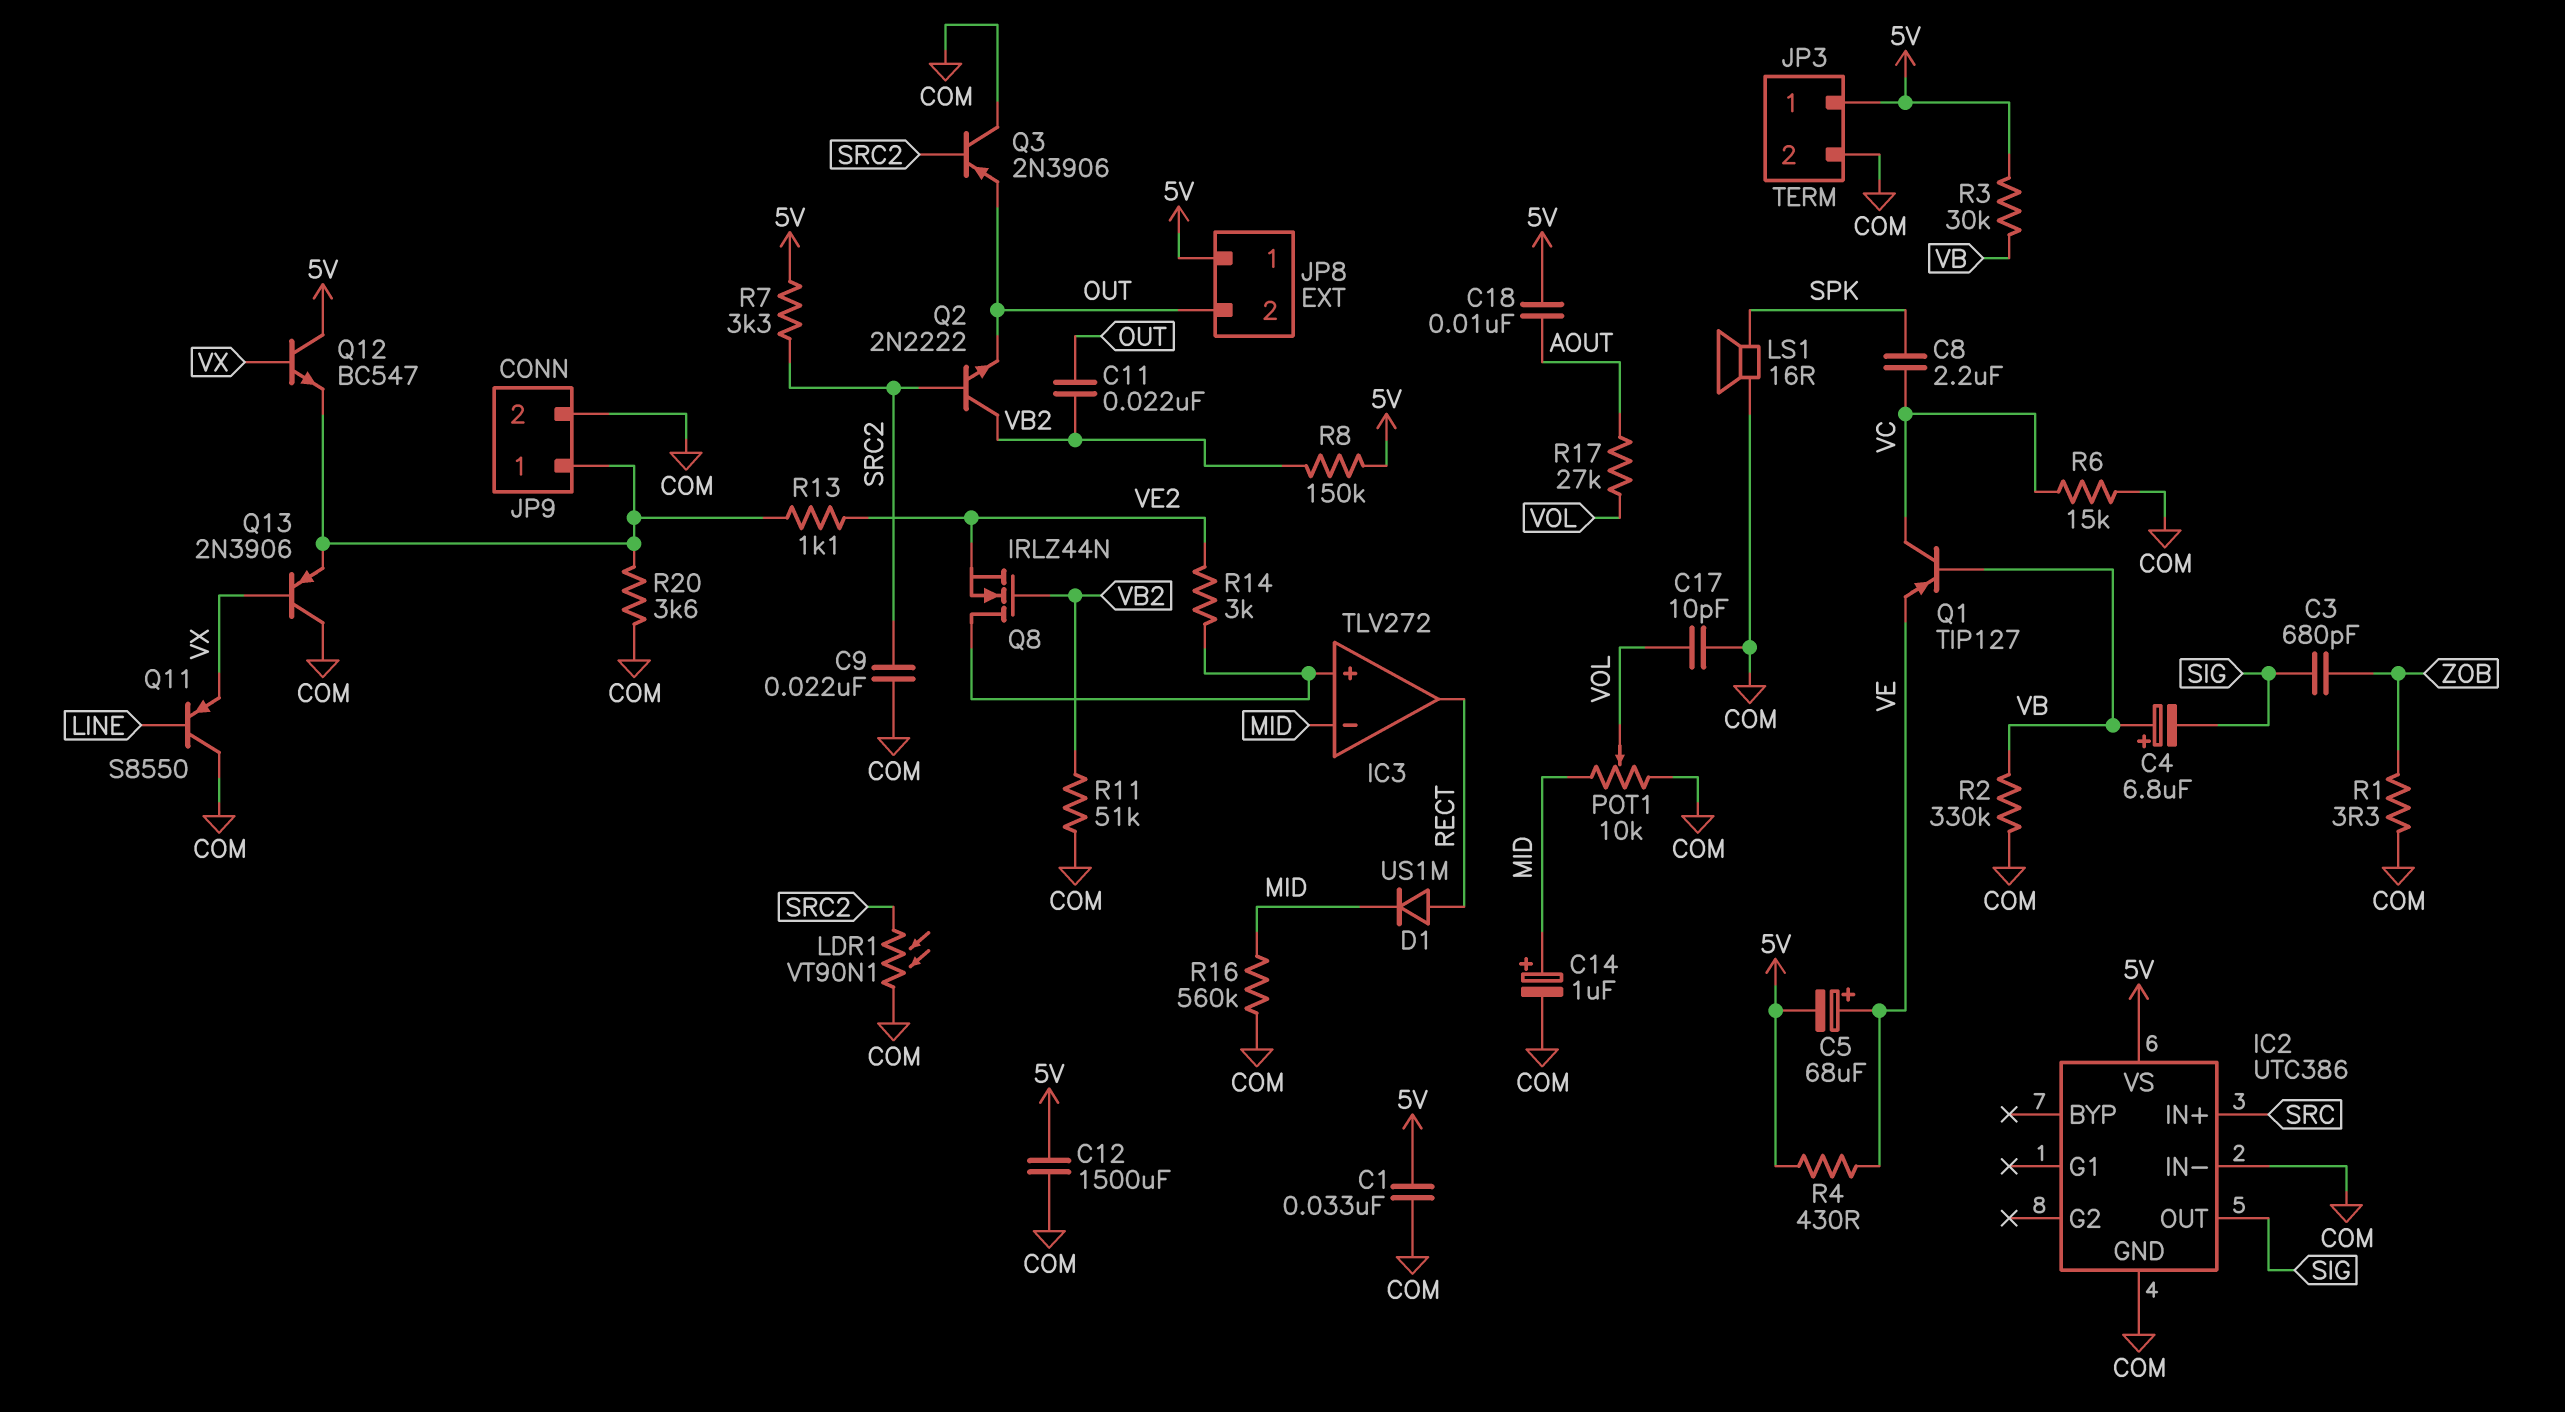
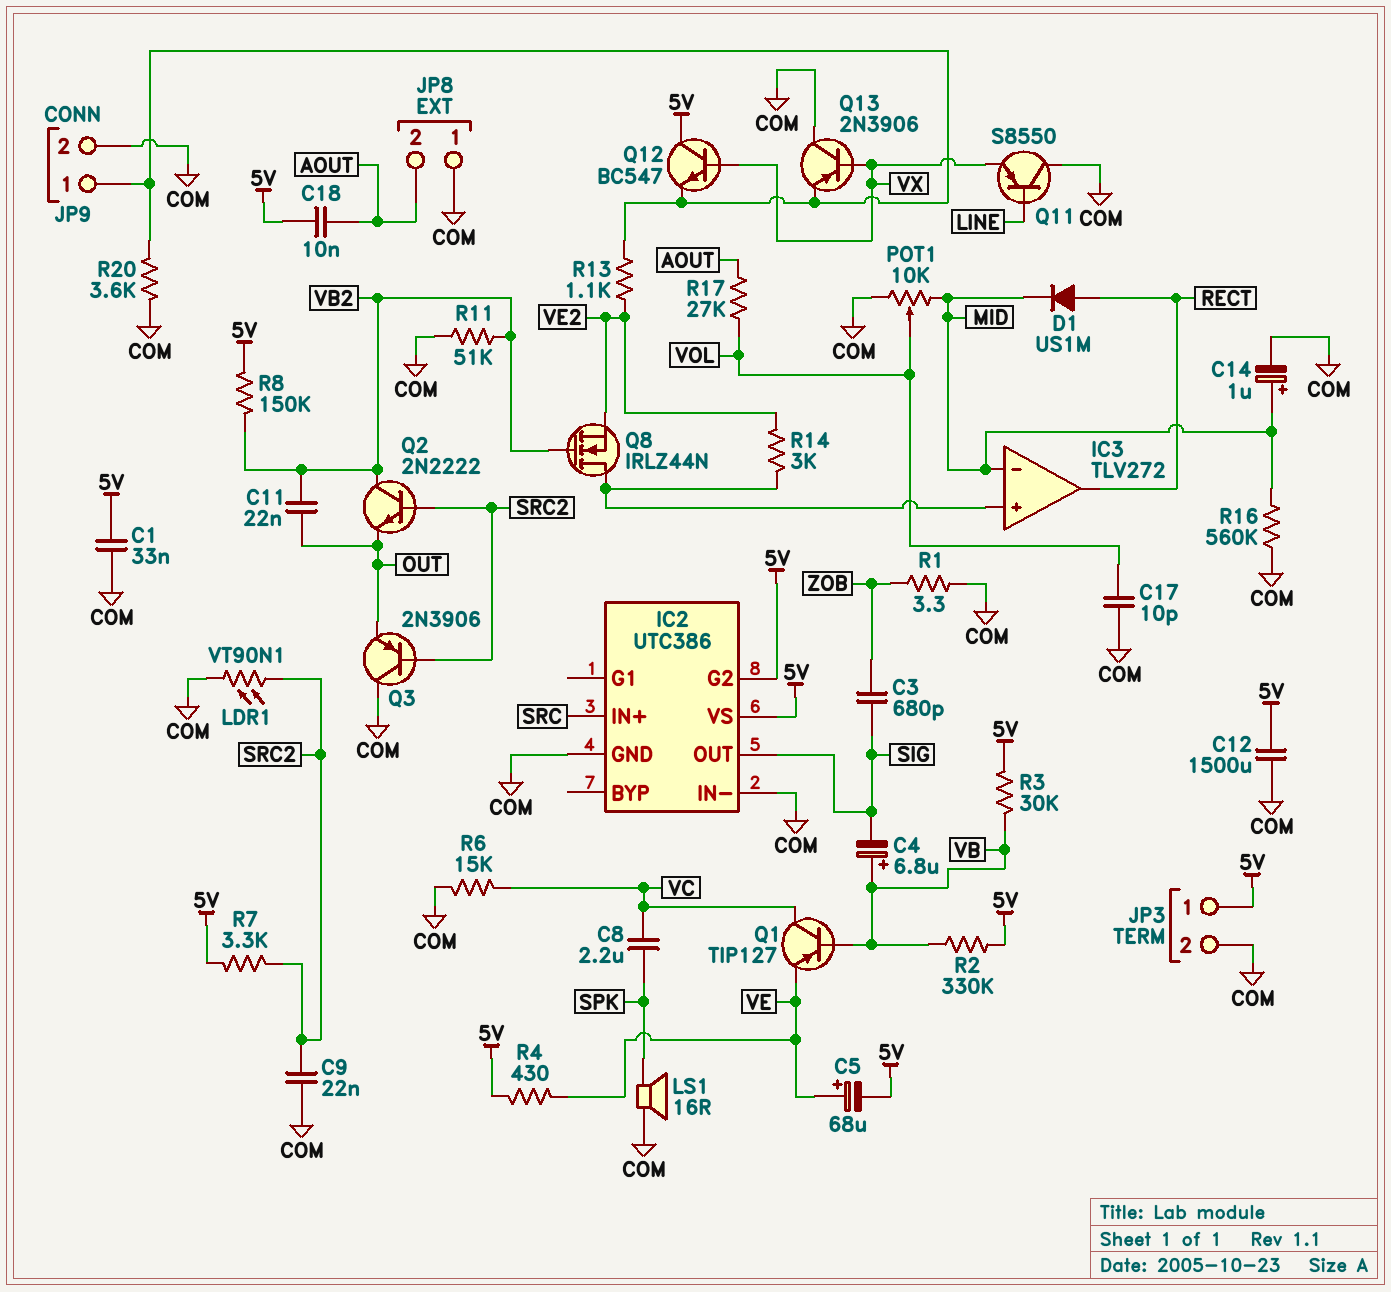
IC2 pin G2: none -> 5V
JP8 pin 1: 5V -> COM
JP8 pin 2: OUT -> AOUT
R2: 330k (COM, VB) -> 330k (5V, VB)

